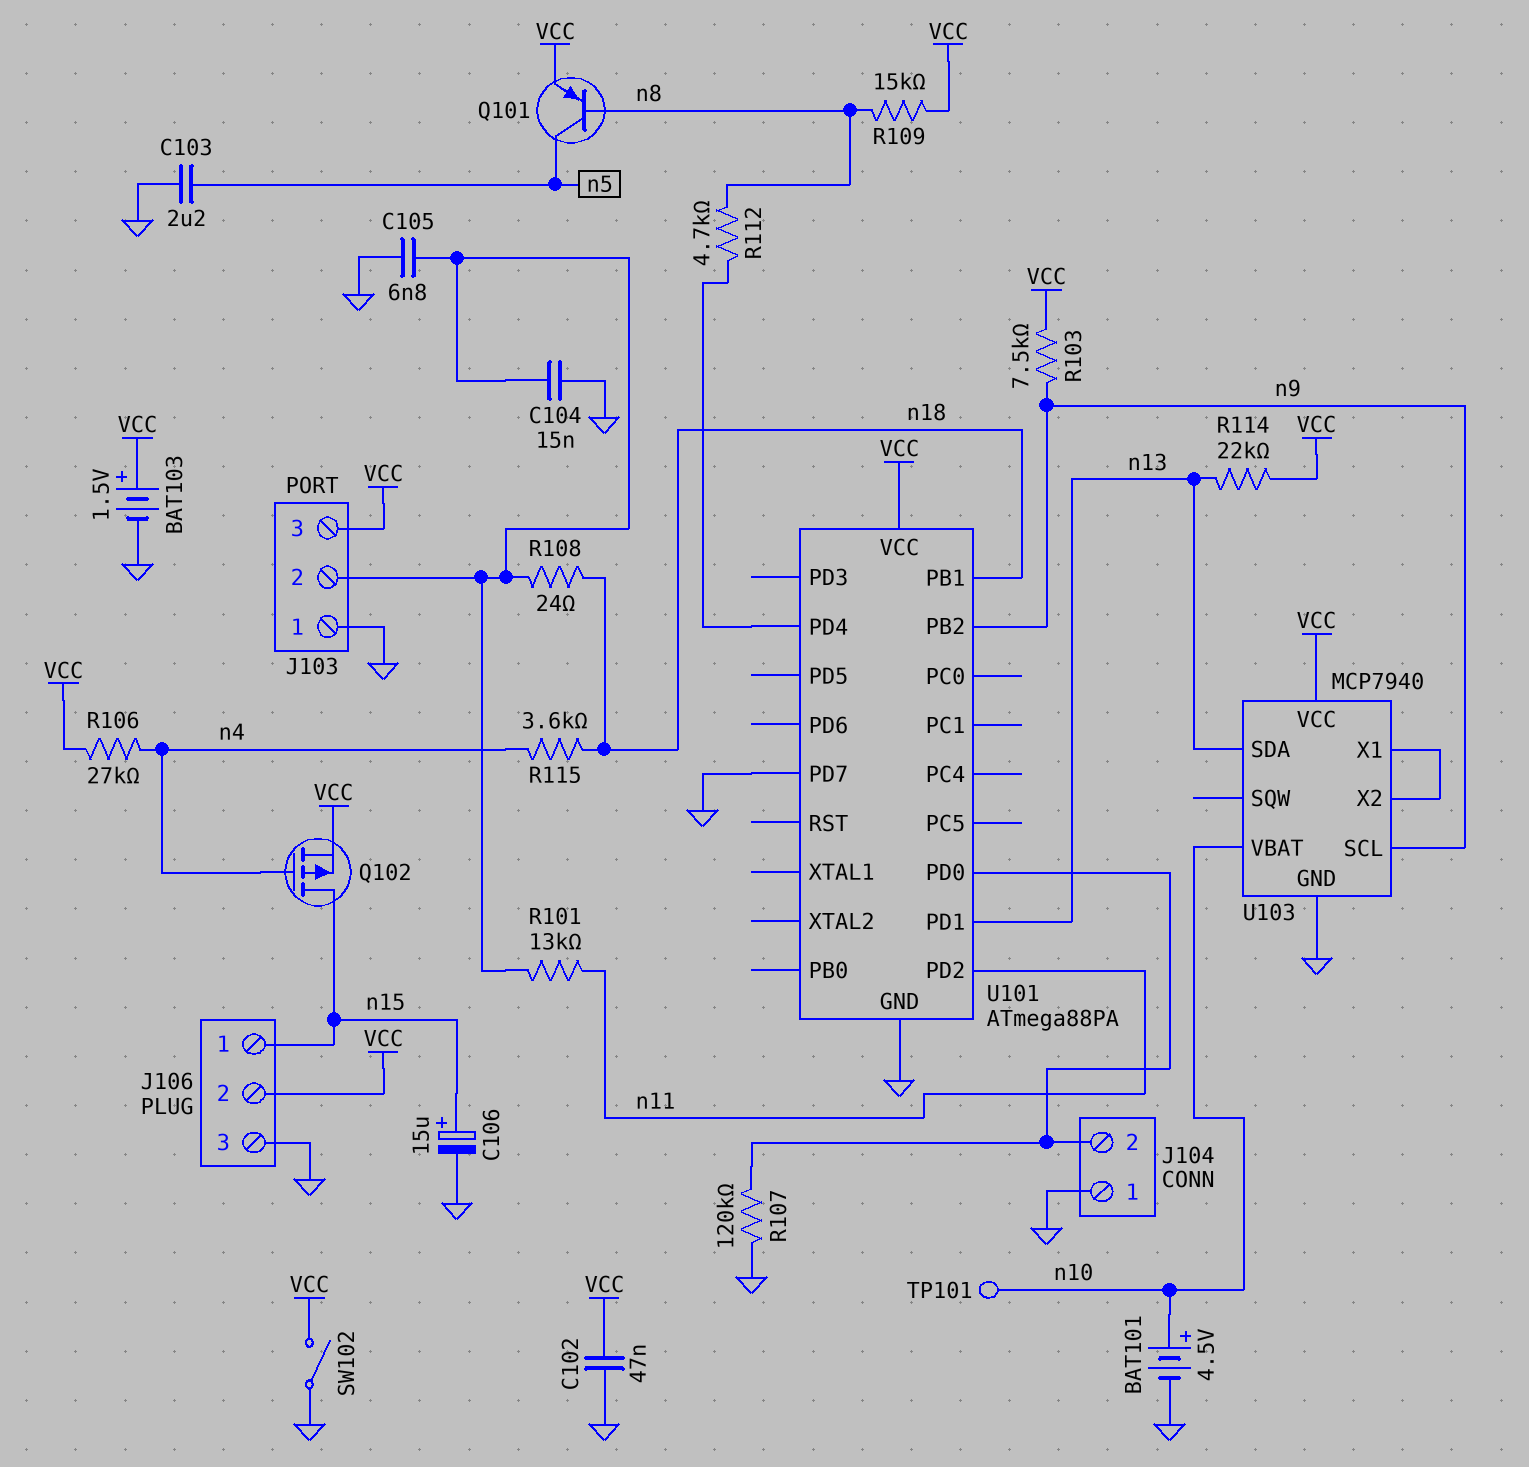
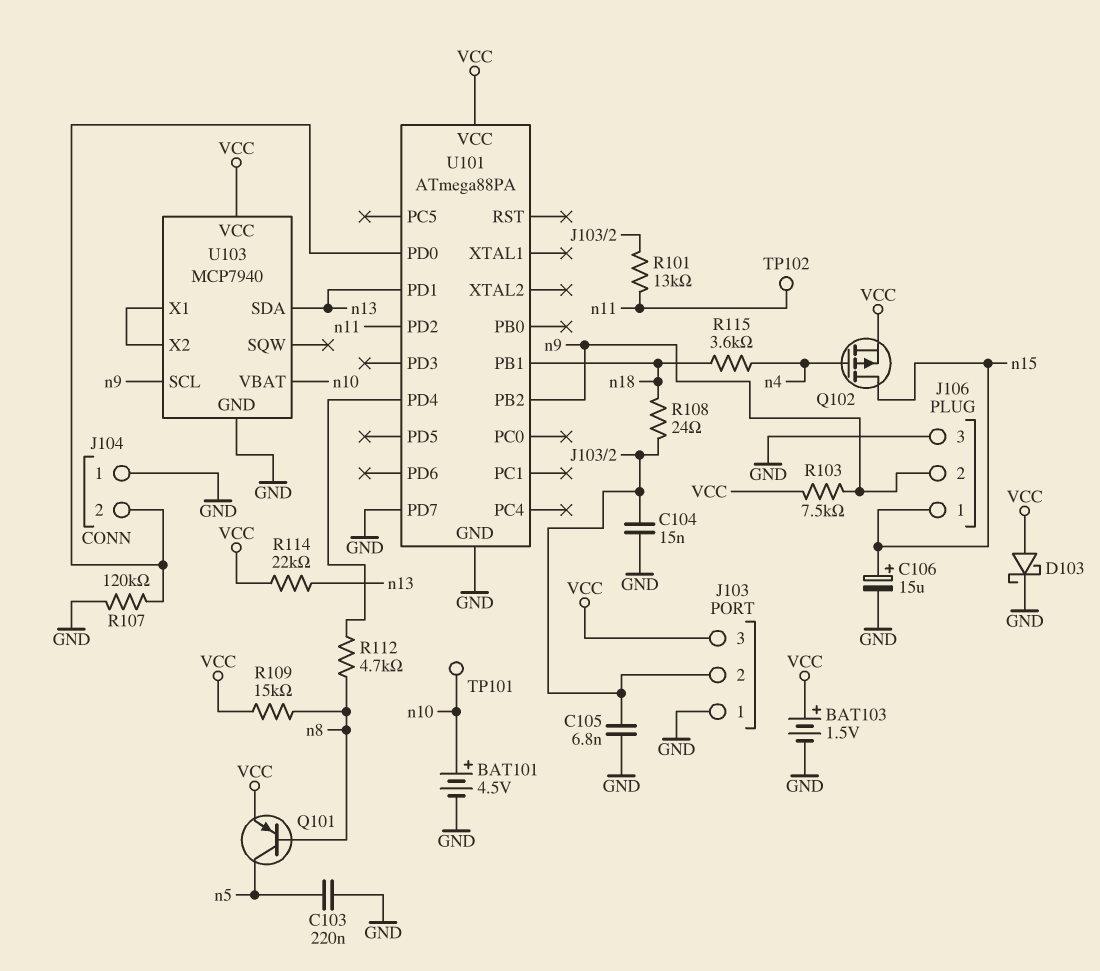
C102: 47nF (GND, VCC) -> none
C103: 2.2uF (GND, n5) -> 220nF (GND, n5)
D103: none -> schottky (A VCC, K GND)
J106 pin 2: VCC -> n9
R106: 27k (VCC, n4) -> none
SW102: switch (GND, VCC) -> none
TP102: none -> test point (n11)

